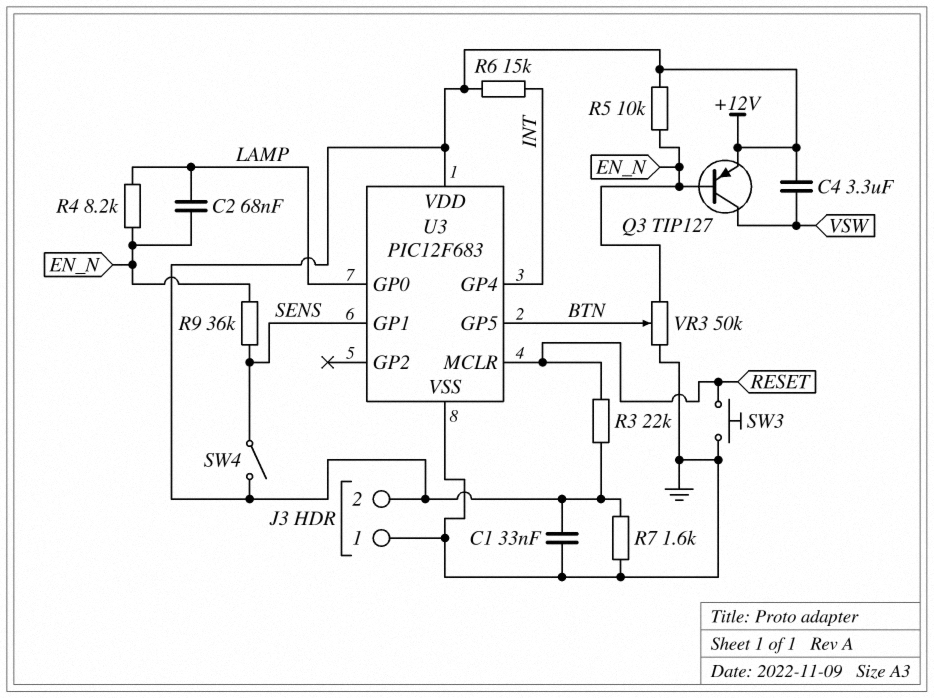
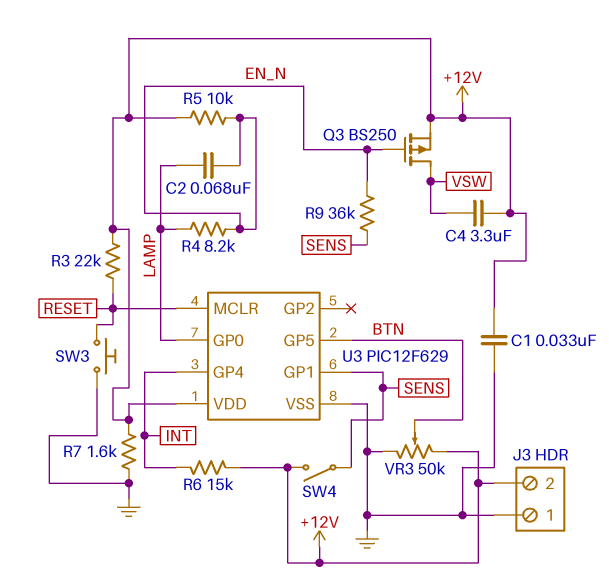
Q3: PNP TIP127 (B EN_N, C VSW, E +12V) -> PMOS BS250 (G EN_N, D VSW, S +12V)
U3: PIC12F683 -> PIC12F629
VR3: 50k (EN_N, GND, wiper BTN) -> 50k (+12V, GND, wiper BTN)

